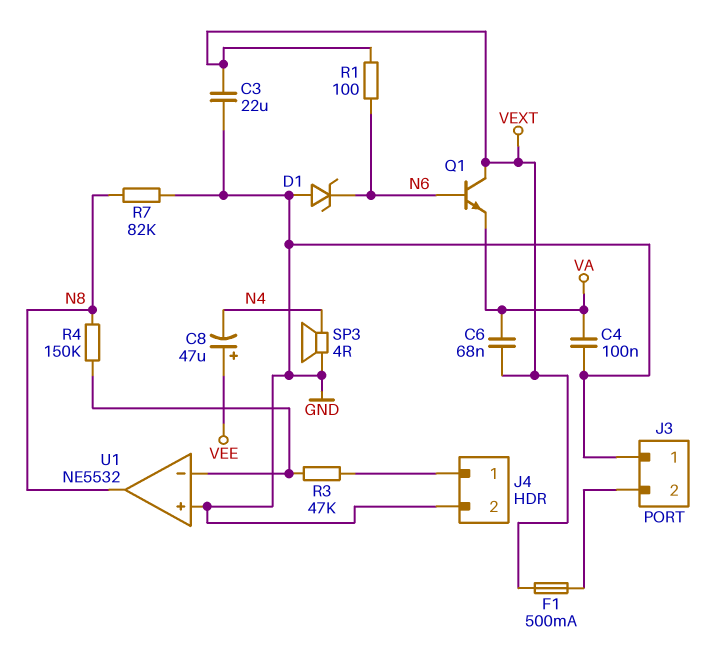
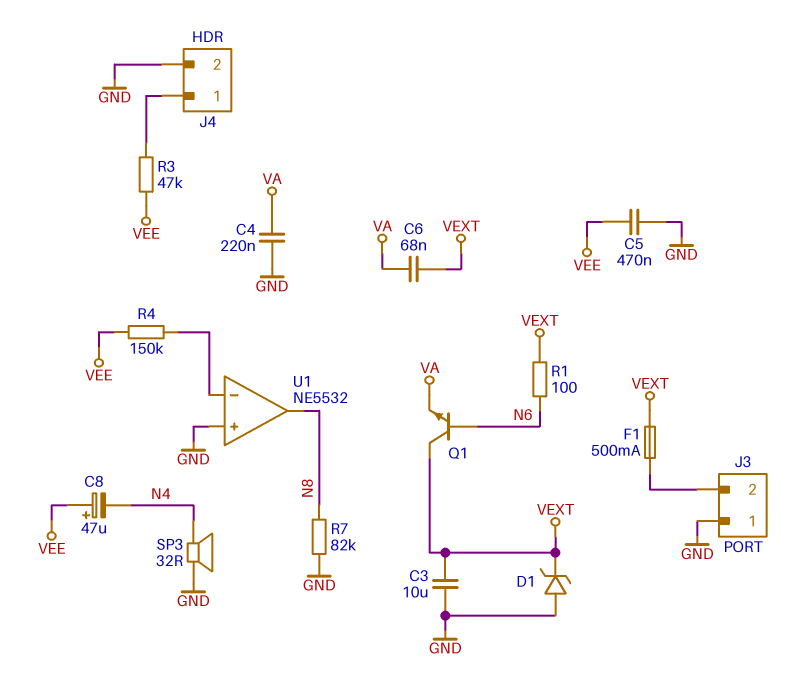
C3: 22uF (GND, VEXT) -> 10uF (GND, VEXT)
C4: 100nF (GND, VA) -> 220nF (GND, VA)
C5: none -> 470nF (GND, VEE)
D1: zener (A GND, K N6) -> zener (A GND, K VEXT)
R3: 47k (J4/1, U1/in-) -> 47k (J4/1, VEE)
R4: 150k (N8, U1/in-) -> 150k (U1/in-, VEE)
SP3: speaker 4R (GND, N4) -> speaker 32R (GND, N4)

